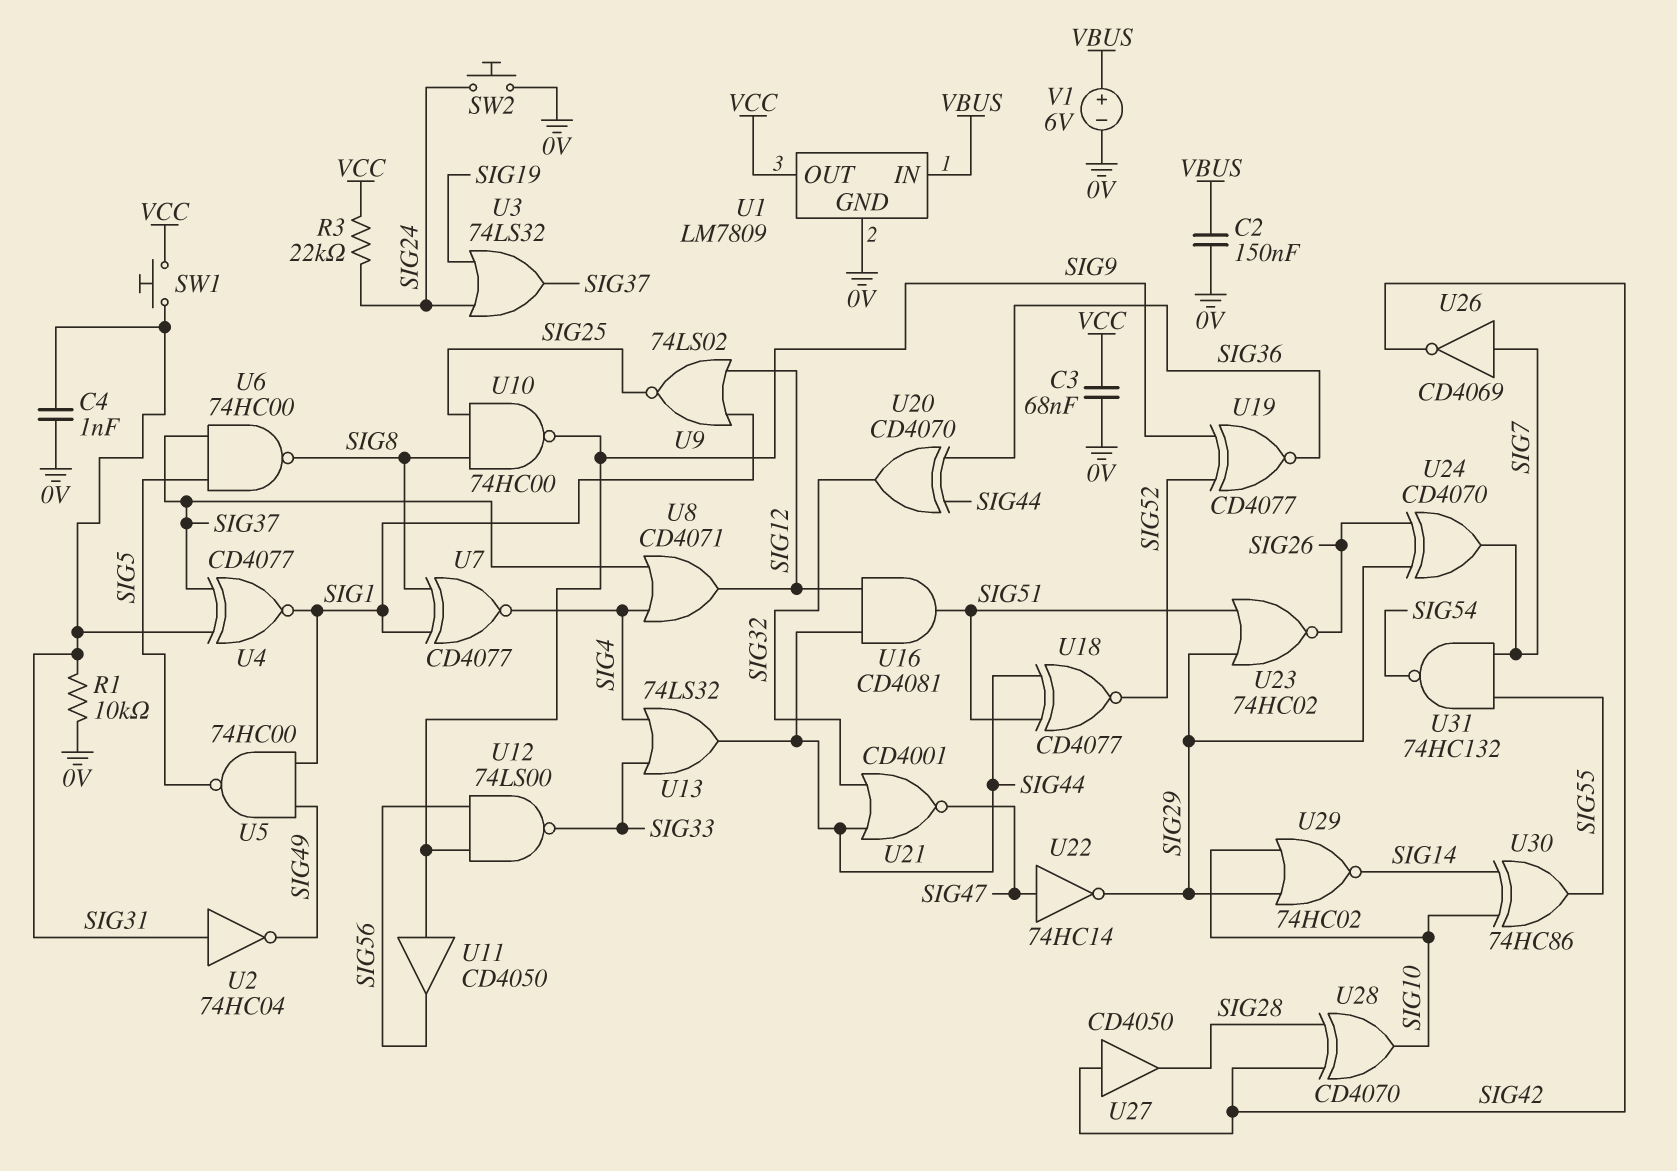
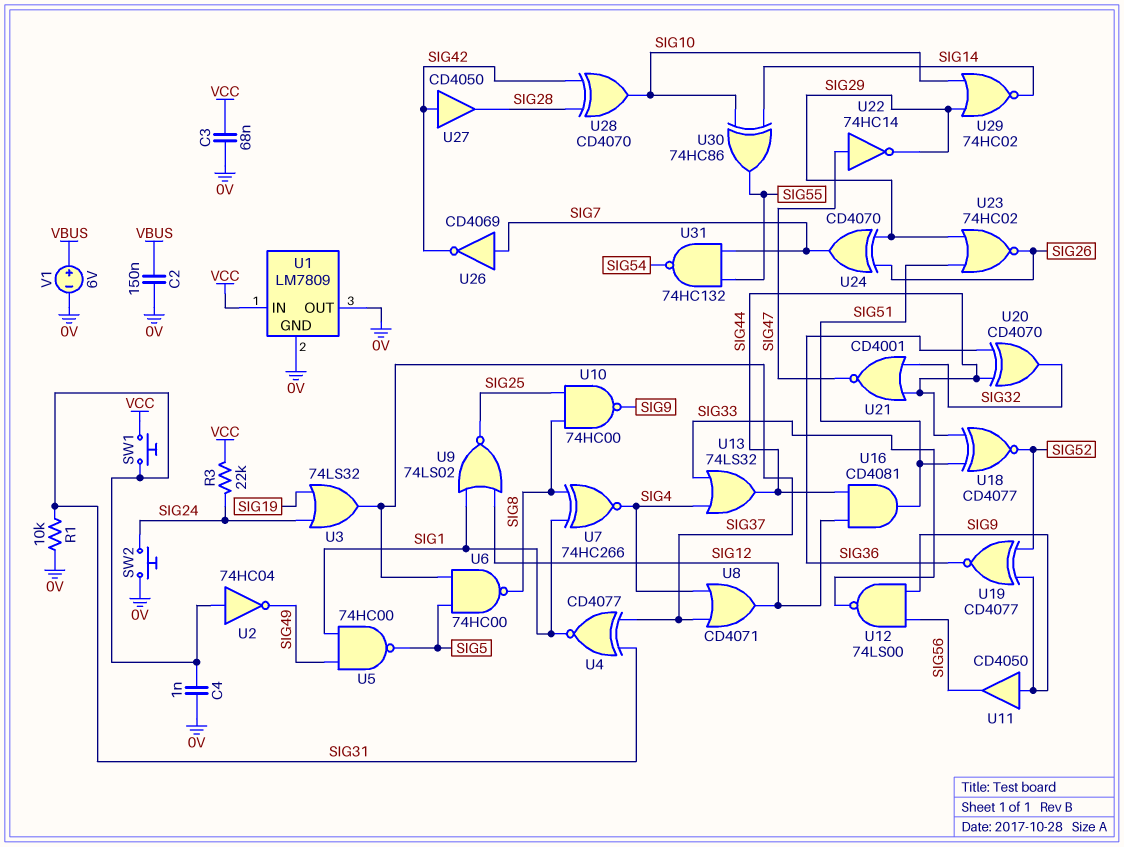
U1 pin IN: VBUS -> VCC
U1 pin OUT: VCC -> 0V
U7: XNOR CD4077 (in SIG1, in SIG8, out SIG4) -> XNOR 74HC266 (in SIG1, in SIG8, out SIG4)

